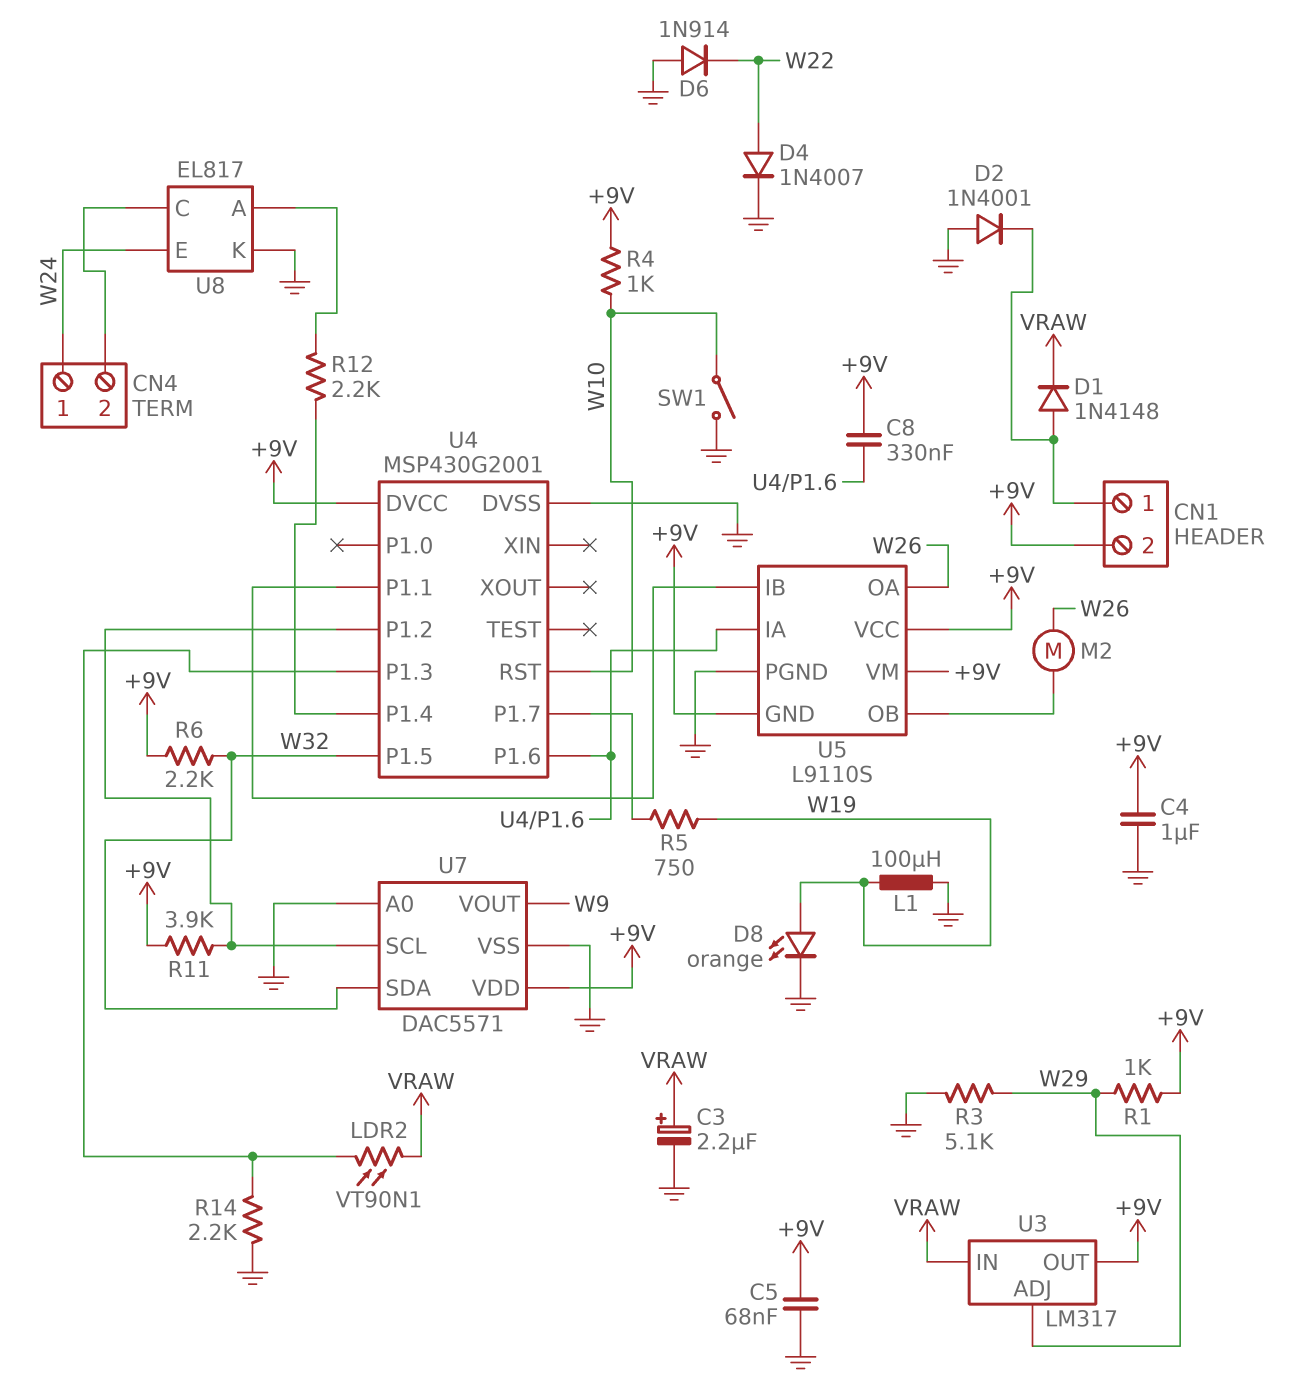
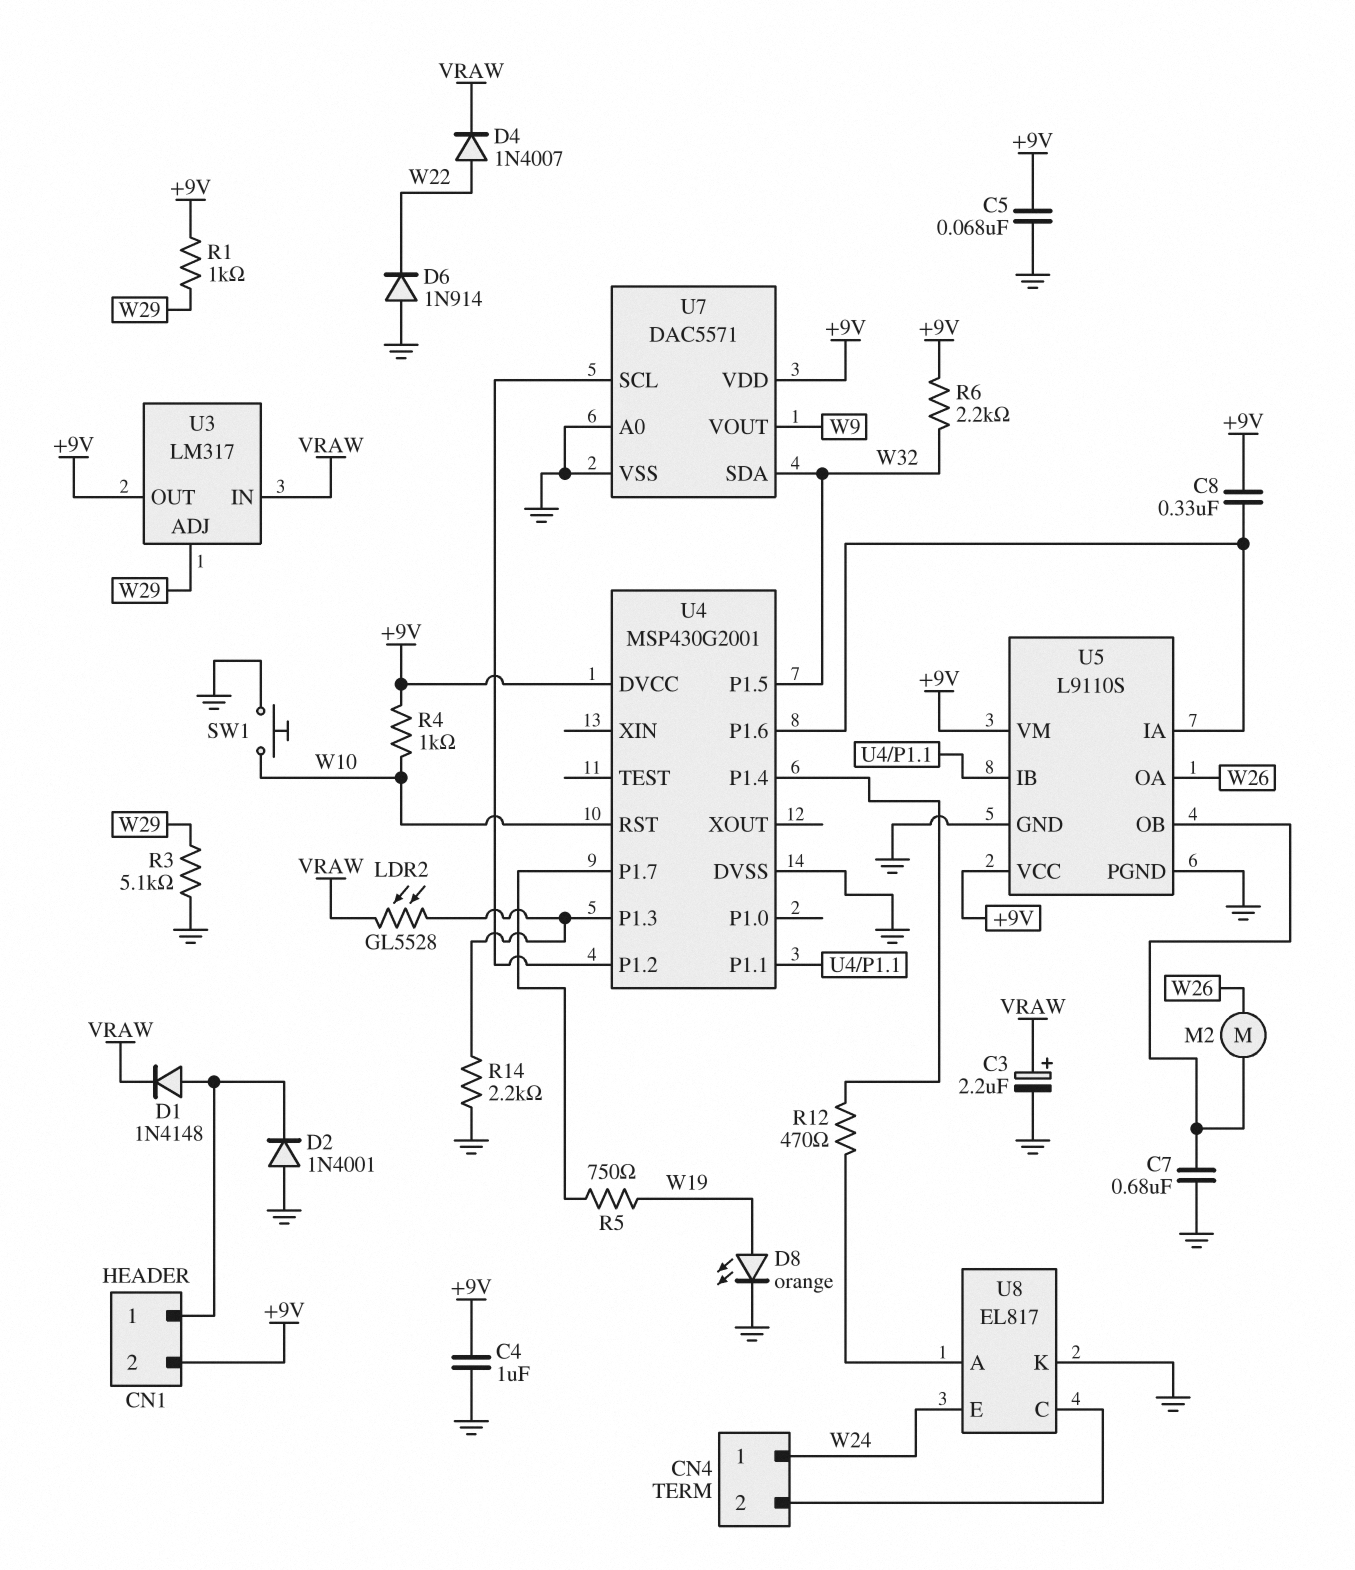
C7: none -> 680nF (GND, U5/OB)
D4: diode 1N4007 (A W22, K GND) -> diode 1N4007 (A W22, K VRAW)
L1: 100uH (GND, W19) -> none
LDR2: VT90N1 (U4/P1.3, VRAW) -> GL5528 (U4/P1.3, VRAW)
R11: 3.9k (+9V, U4/P1.2) -> none
R12: 2.2k (U4/P1.4, U8/A) -> 470 (U4/P1.4, U8/A)
SW1: switch (GND, W10) -> button (GND, W10)
U5 pin GND: +9V -> GND

